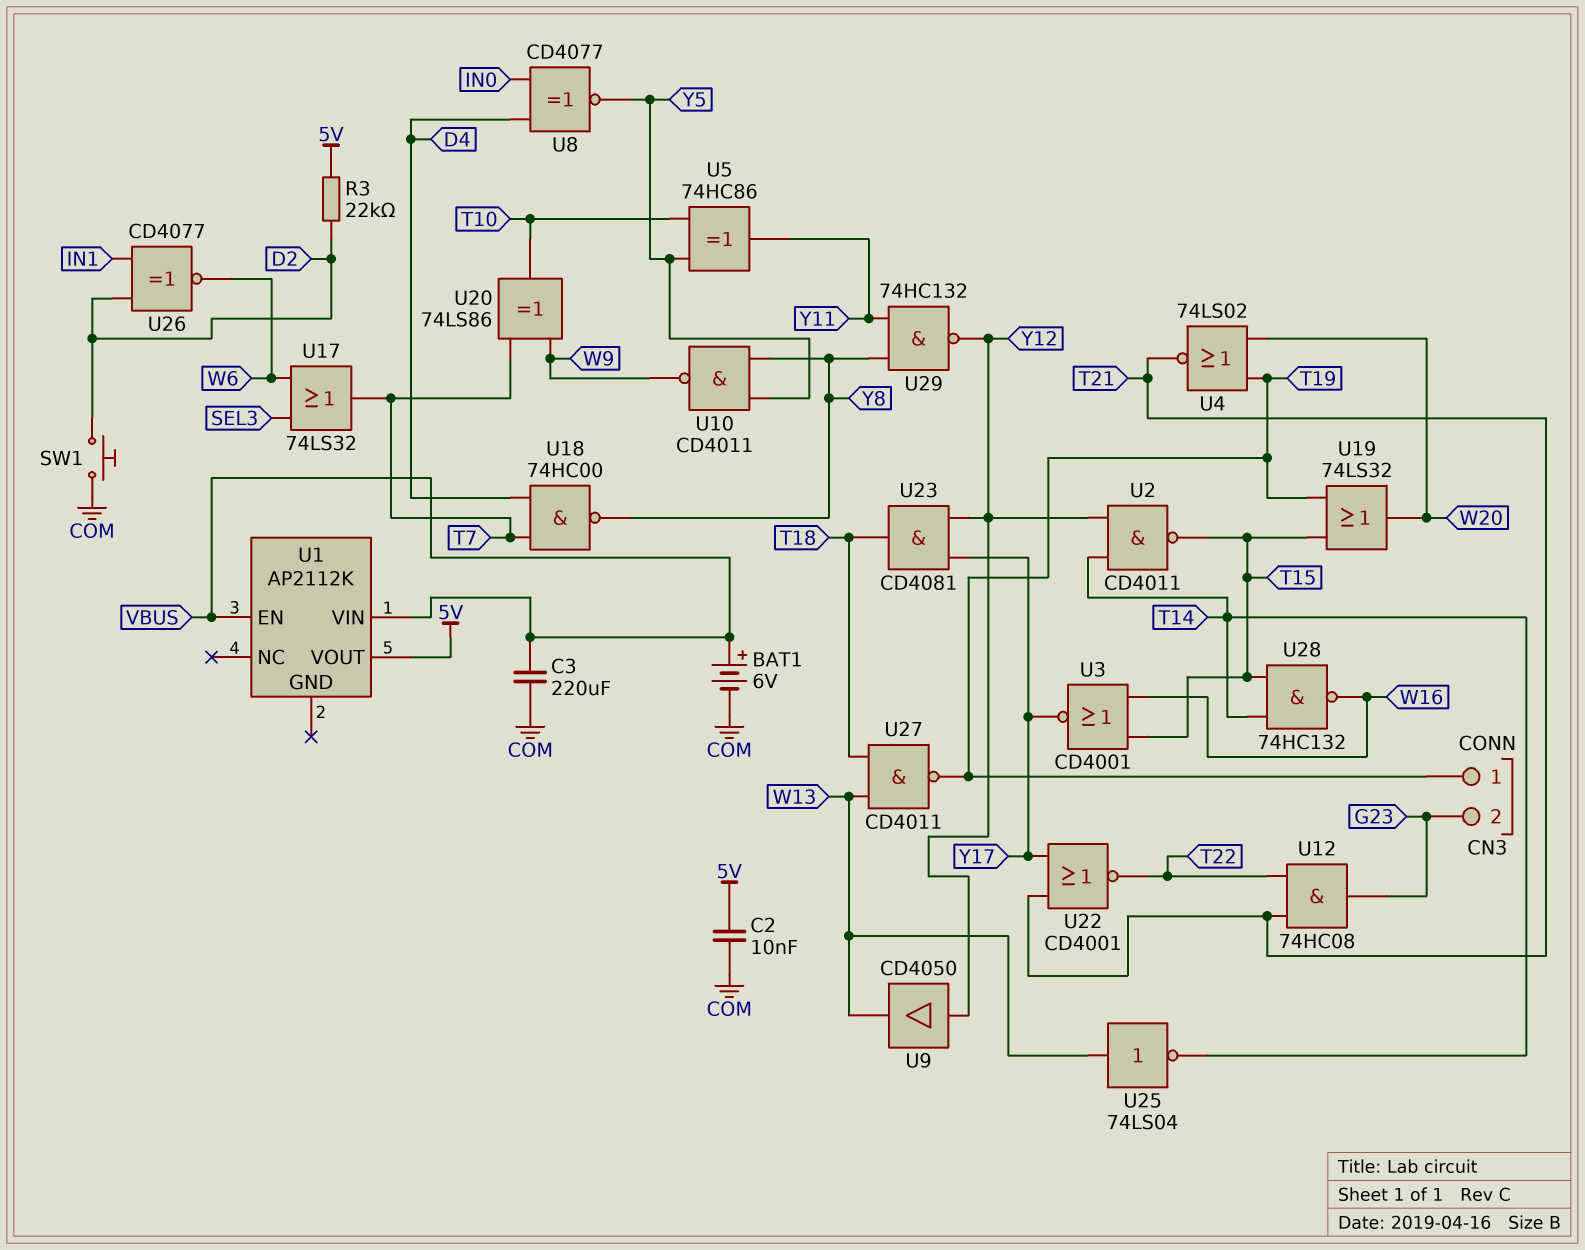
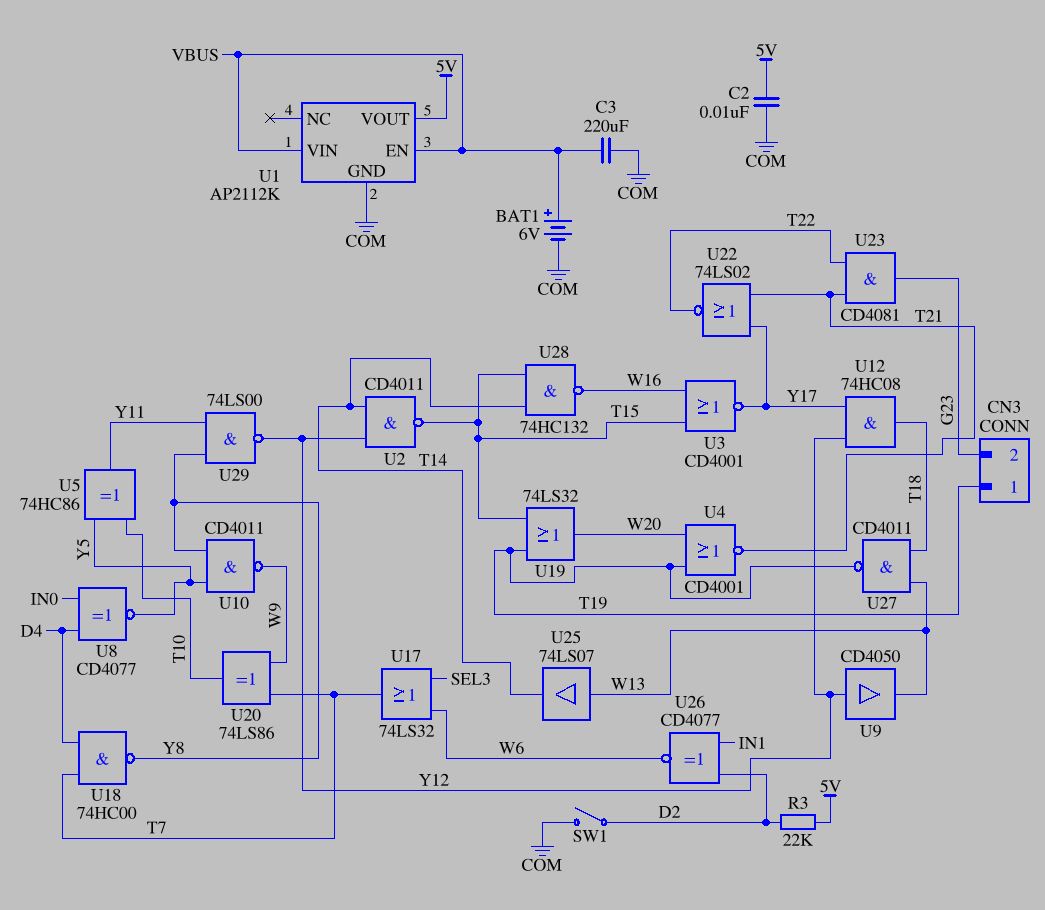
SW1: button (COM, D2) -> switch (COM, D2)
U1 pin GND: none -> COM
U4: NOR 74LS02 (in T19, in W20, out T21) -> NOR CD4001 (in T19, in W20, out T21)
U12: AND 74HC08 (in T21, in T22, out G23) -> AND 74HC08 (in Y12, in Y17, out T18)
U22: NOR CD4001 (in T21, in Y17, out T22) -> NOR 74LS02 (in T21, in Y17, out T22)
U23: AND CD4081 (in Y12, in Y17, out T18) -> AND CD4081 (in T21, in T22, out G23)
U25: NOT 74LS04 (in W13, out T14) -> buffer 74LS07 (in W13, out T14)
U29: NAND 74HC132 (in Y8, in Y11, out Y12) -> NAND 74LS00 (in Y8, in Y11, out Y12)

